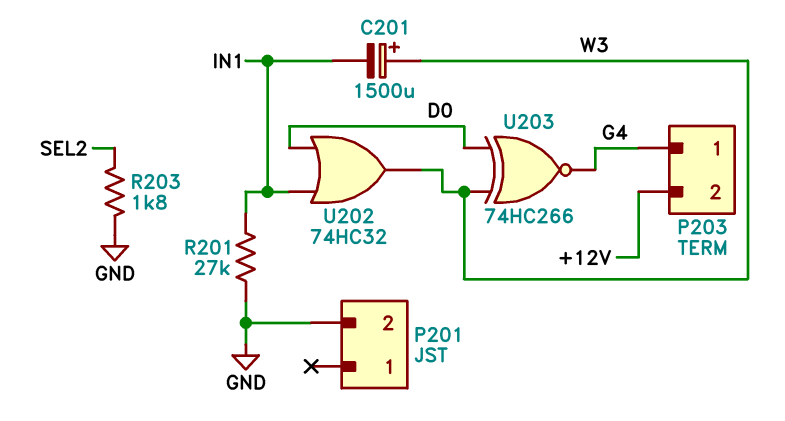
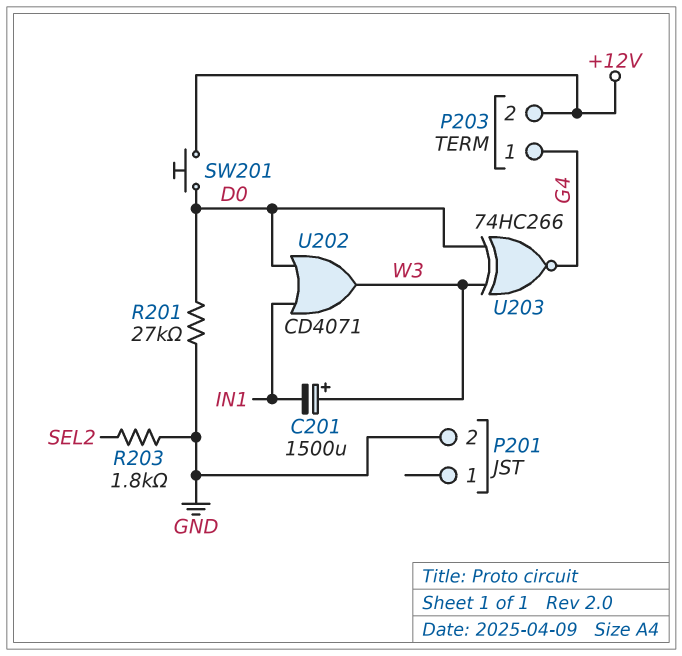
R201: 27k (GND, IN1) -> 27k (D0, GND)
SW201: none -> button (+12V, D0)
U202: OR 74HC32 (in D0, in IN1, out W3) -> OR CD4071 (in D0, in IN1, out W3)

